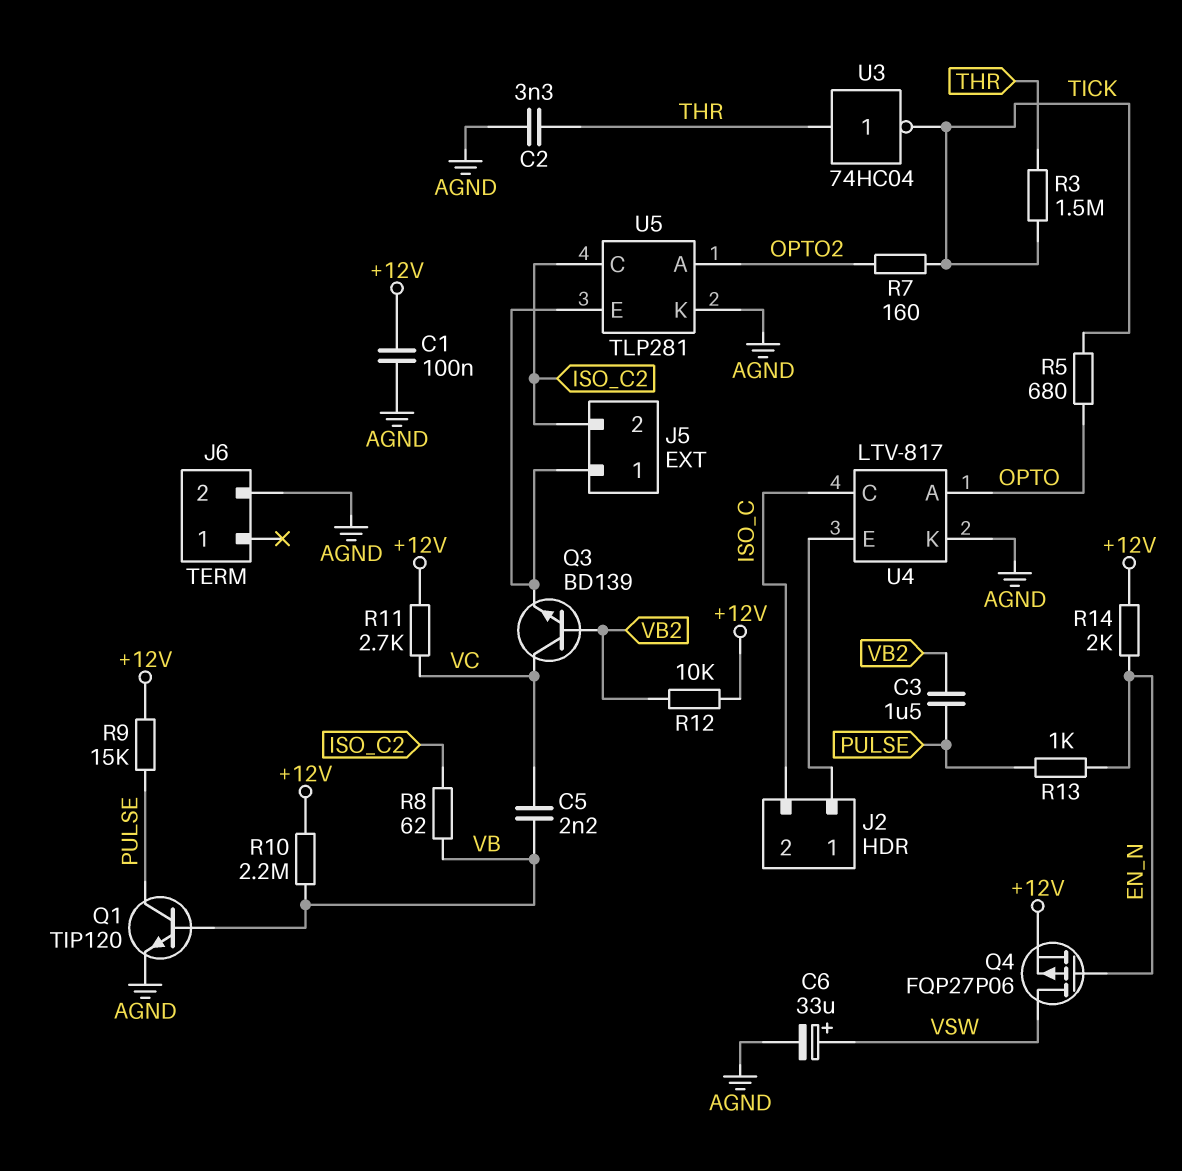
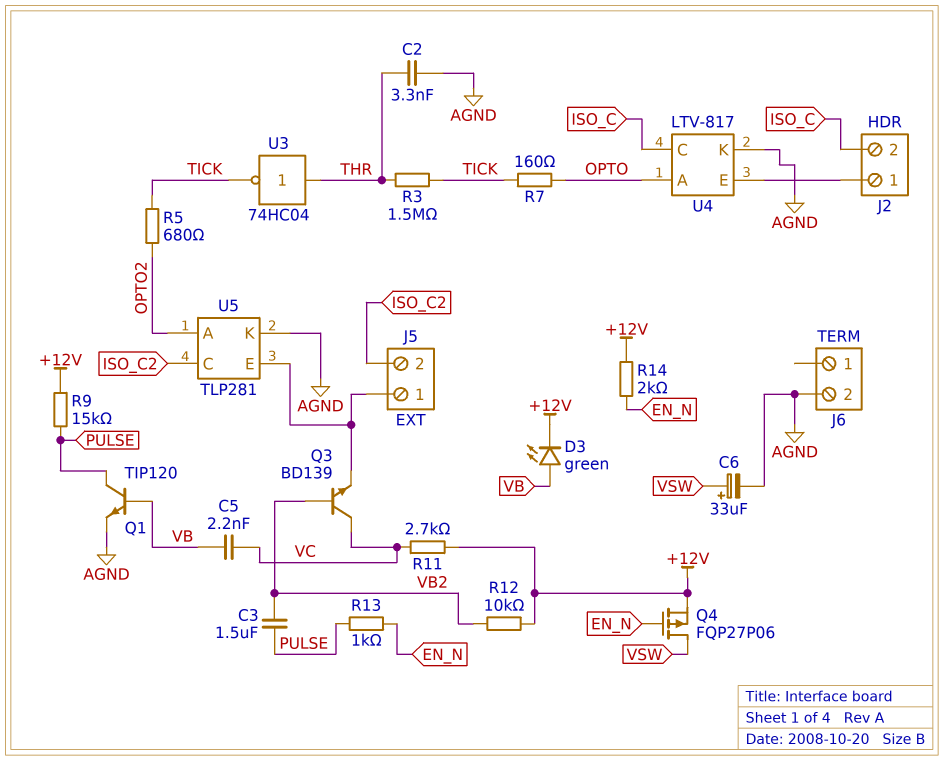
C1: 100nF (+12V, AGND) -> none
D3: none -> LED green (A VB, K +12V)
R5: 680 (OPTO, TICK) -> 680 (OPTO2, TICK)
R7: 160 (OPTO2, TICK) -> 160 (OPTO, TICK)
R8: 62 (ISO_C2, VB) -> none
R10: 2.2M (+12V, VB) -> none

